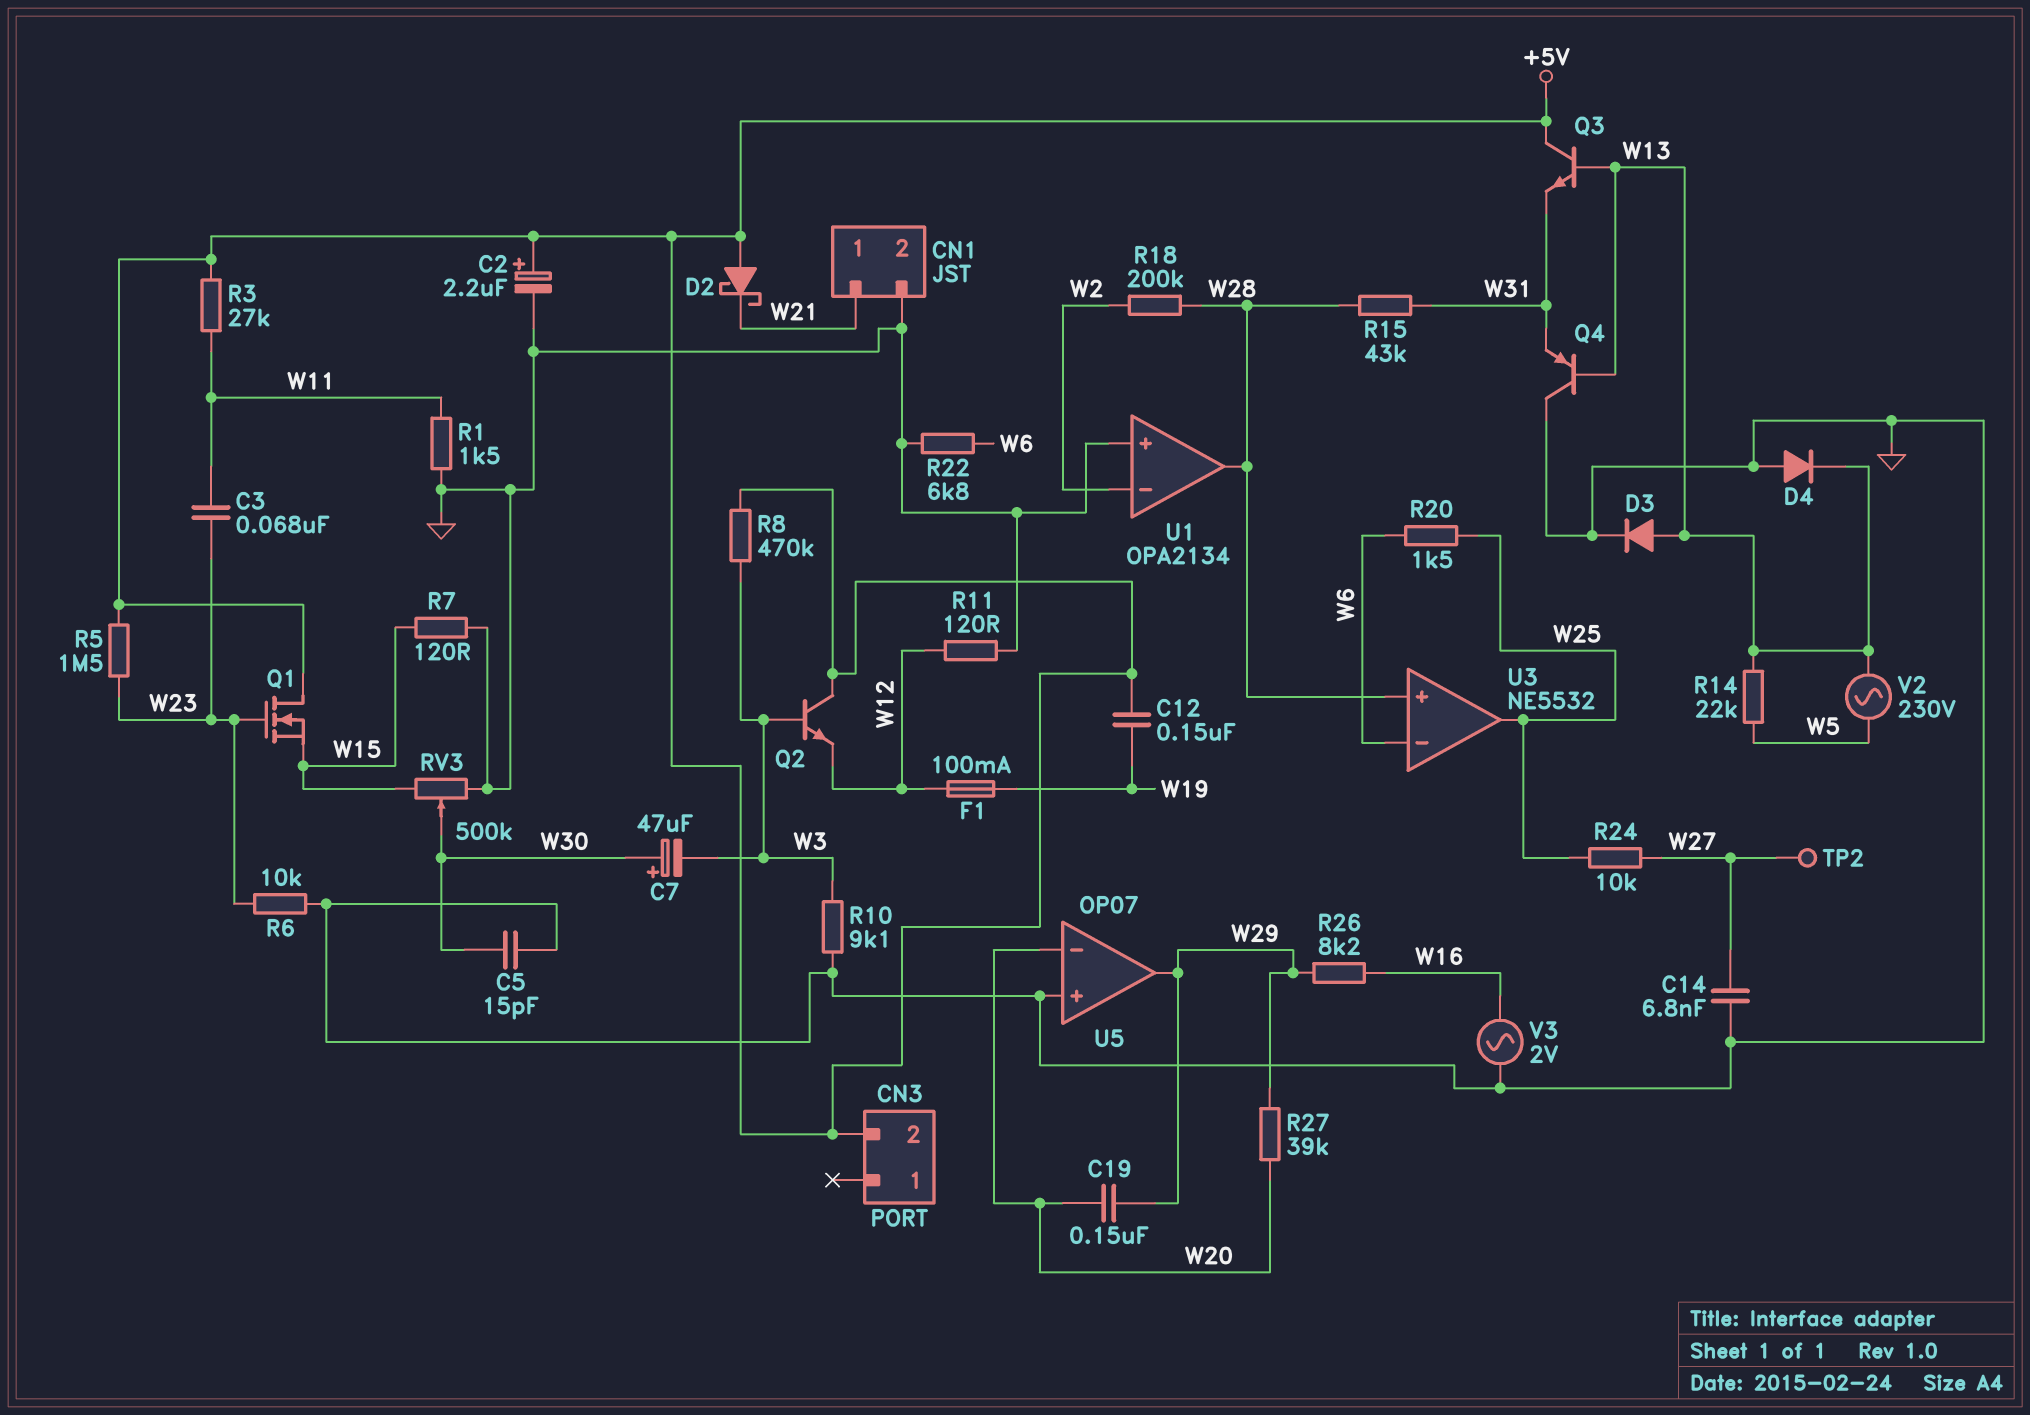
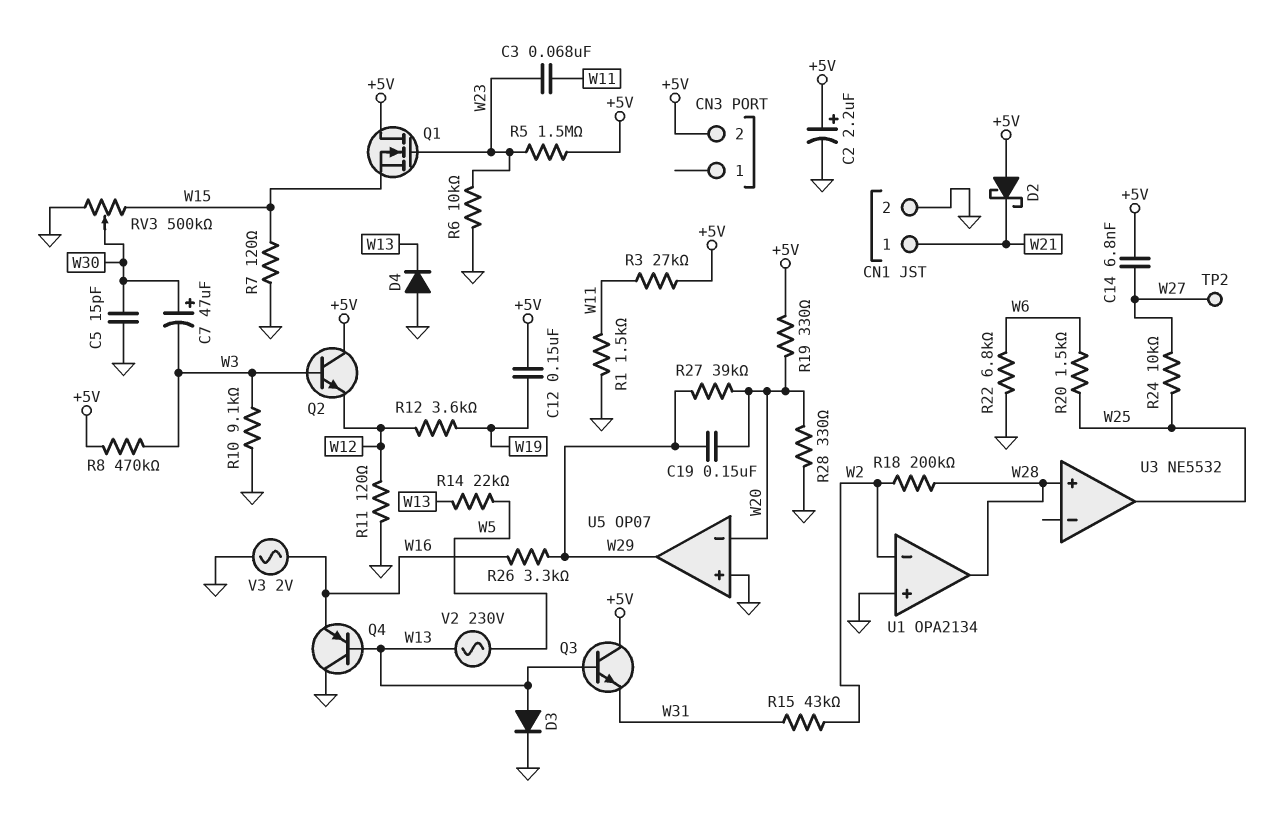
C14: 6.8nF (GND, W27) -> 6.8nF (+5V, W27)
F1: 100mA (W12, W19) -> none
Q4: PNP (B W13, C GND, E W31) -> PNP (B W13, C GND, E W16)
R12: none -> 3.6k (W12, W19)
R15: 43k (W28, W31) -> 43k (W2, W31)
R19: none -> 330 (+5V, W20)
R26: 8.2k (W16, W29) -> 3.3k (W16, W29)
R28: none -> 330 (GND, W20)
U3 pin in-: W6 -> none

